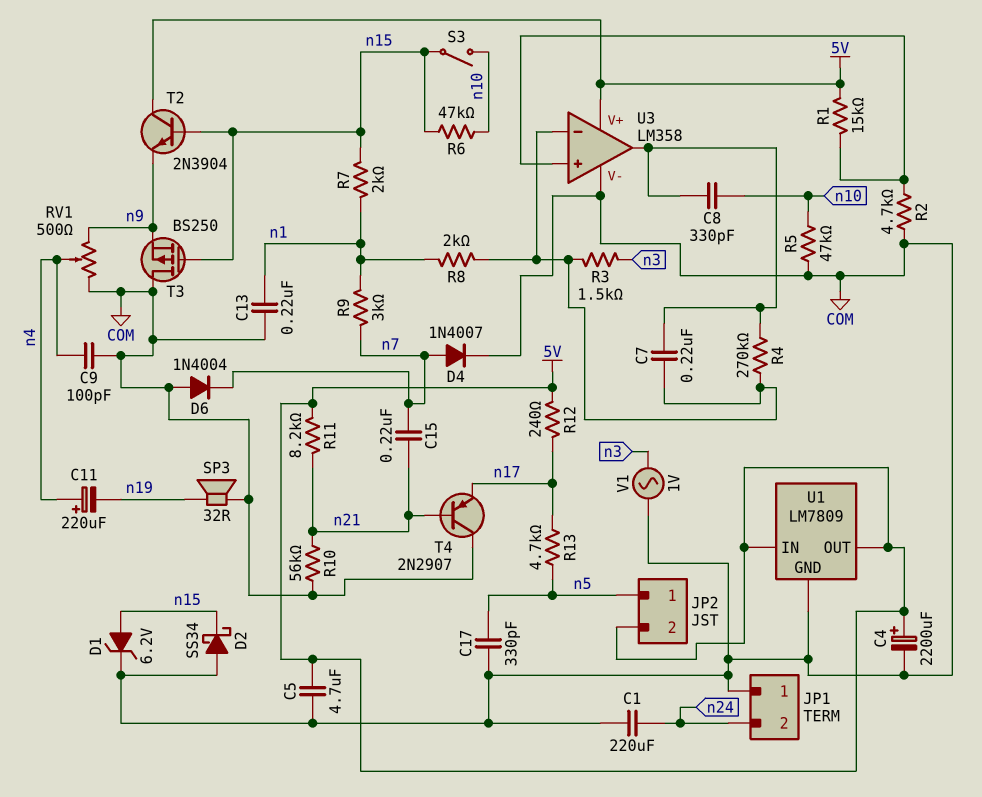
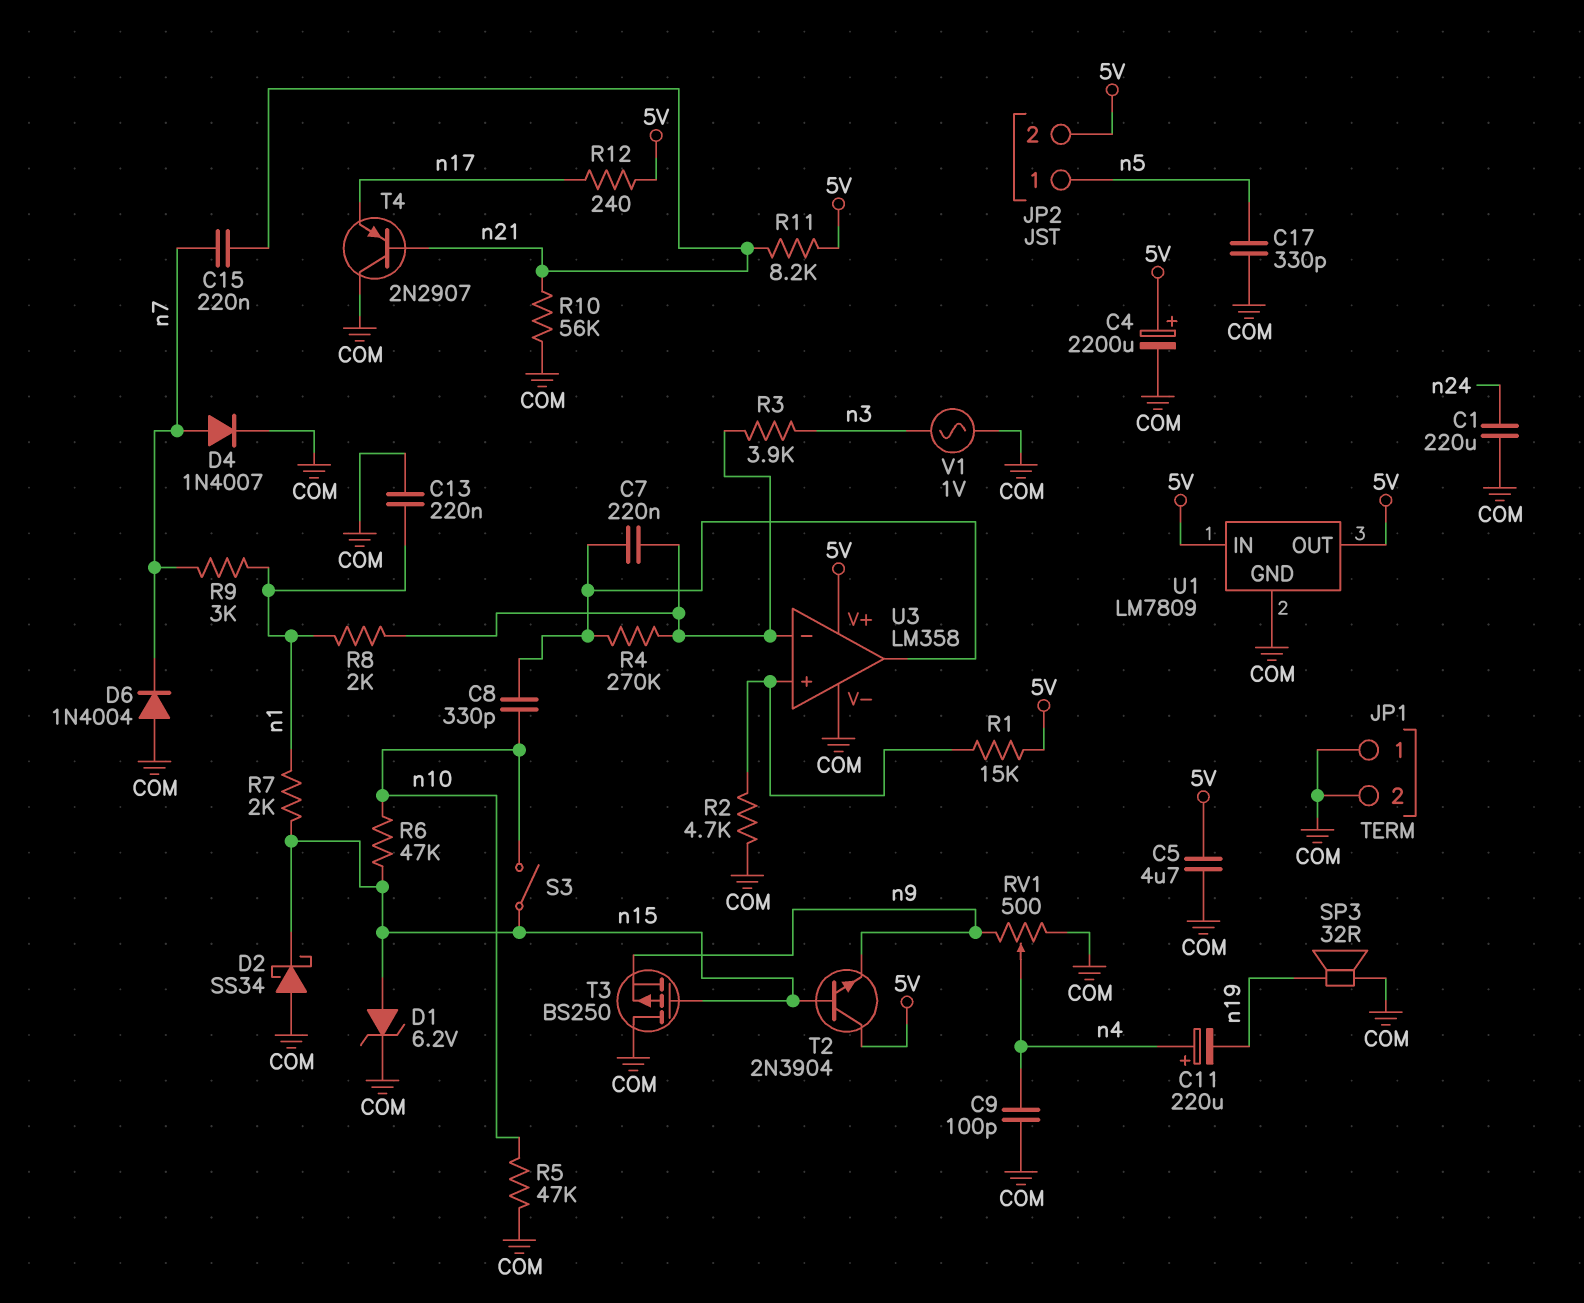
JP1 pin 2: n24 -> COM
R3: 1.5k (U3/in-, n3) -> 3.9k (U3/in-, n3)
R13: 4.7k (n5, n17) -> none

